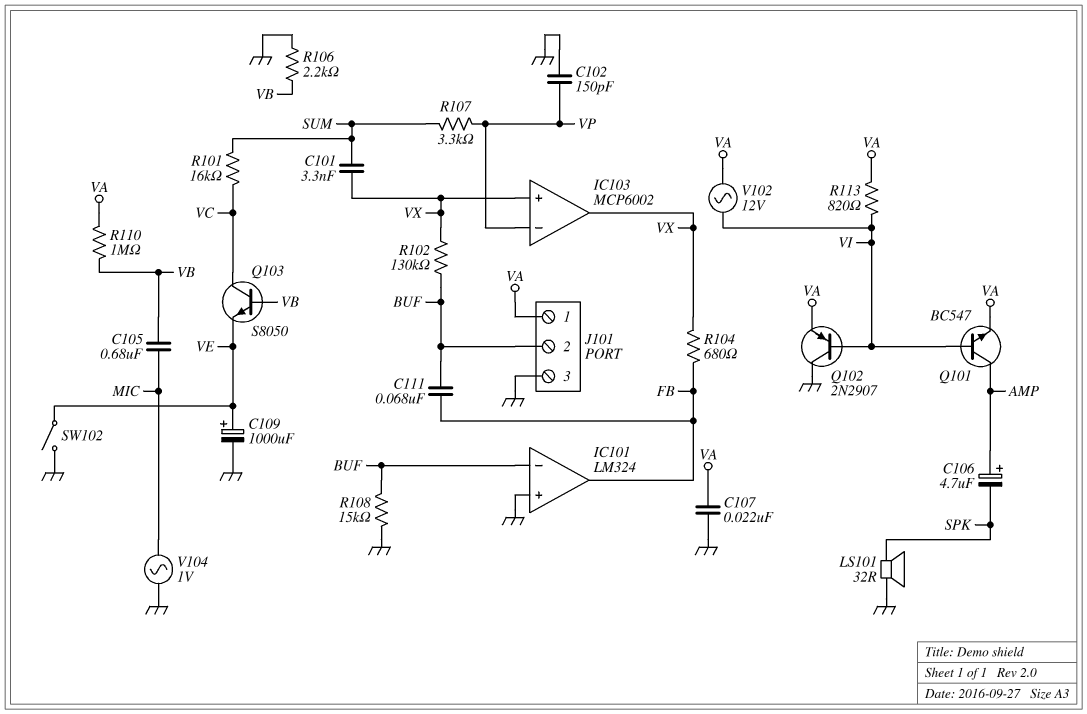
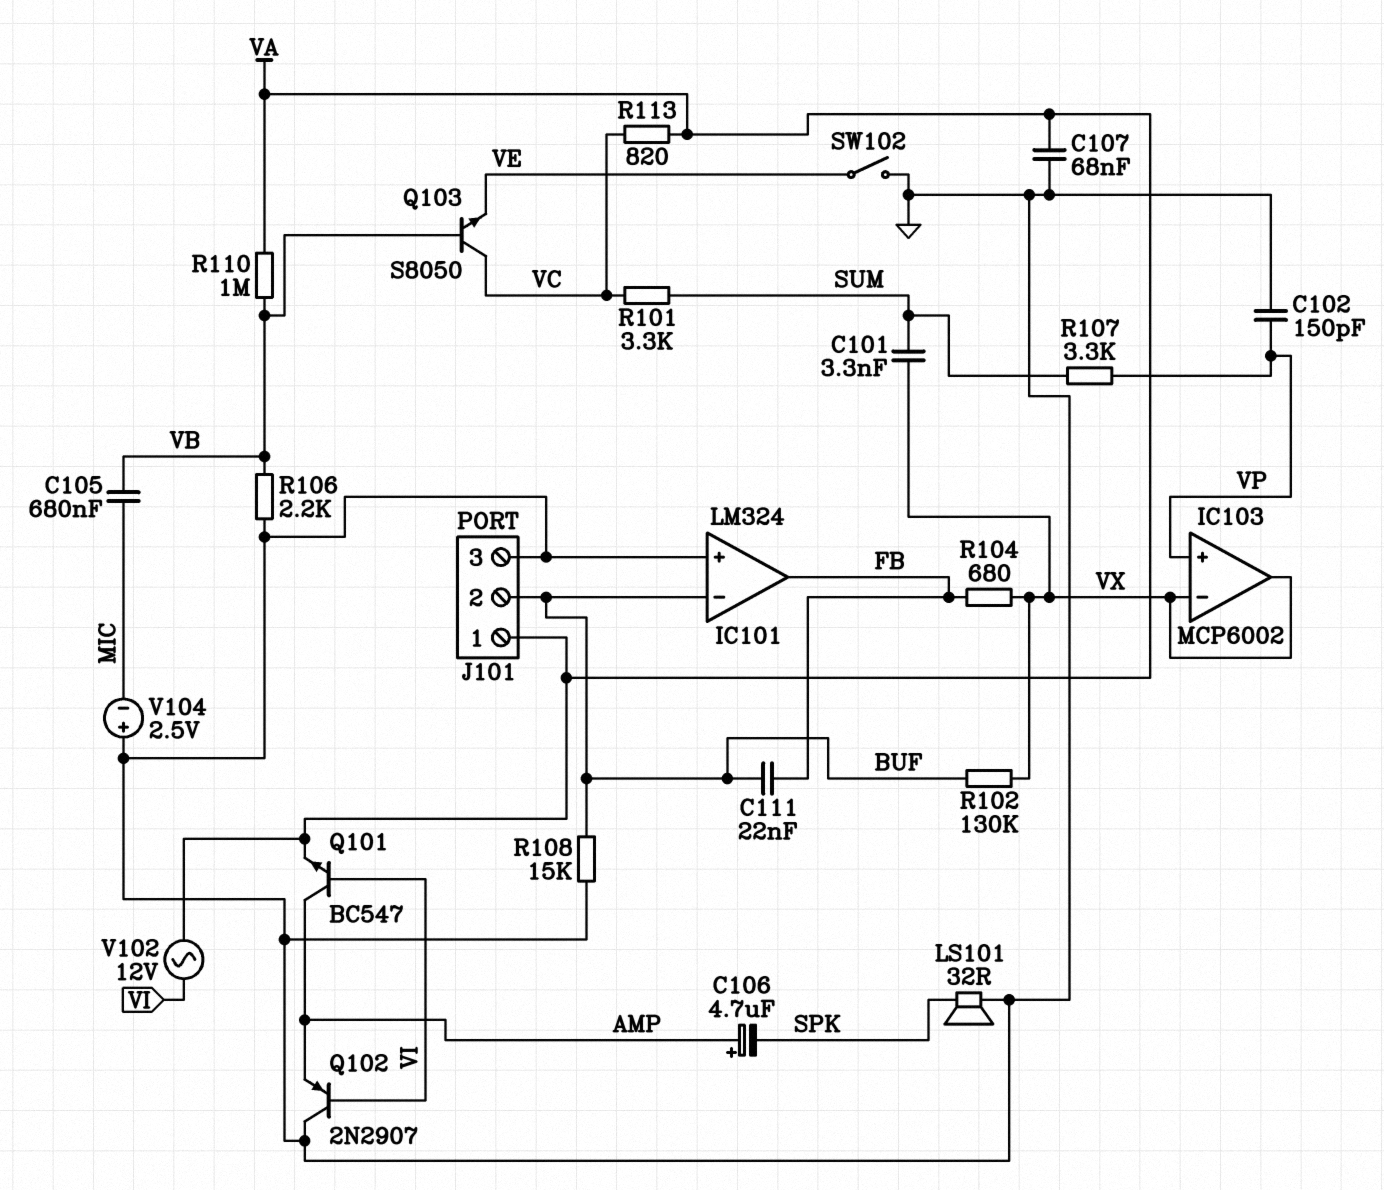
C107: 22nF (GND, VA) -> 68nF (GND, VA)
C109: 1000uF (plus VE, minus GND) -> none
C111: 68nF (BUF, FB) -> 22nF (BUF, FB)
IC103 pin in+: VX -> VP
IC103 pin in-: VP -> VX
Q102: PNP 2N2907 (B VI, C GND, E VA) -> PNP 2N2907 (B VI, C GND, E AMP)
R101: 16k (SUM, VC) -> 3.3k (SUM, VC)
R113: 820 (VA, VI) -> 820 (VA, VC)
V104: AC 1V (GND, MIC) -> 2.5V (plus GND, minus MIC)

